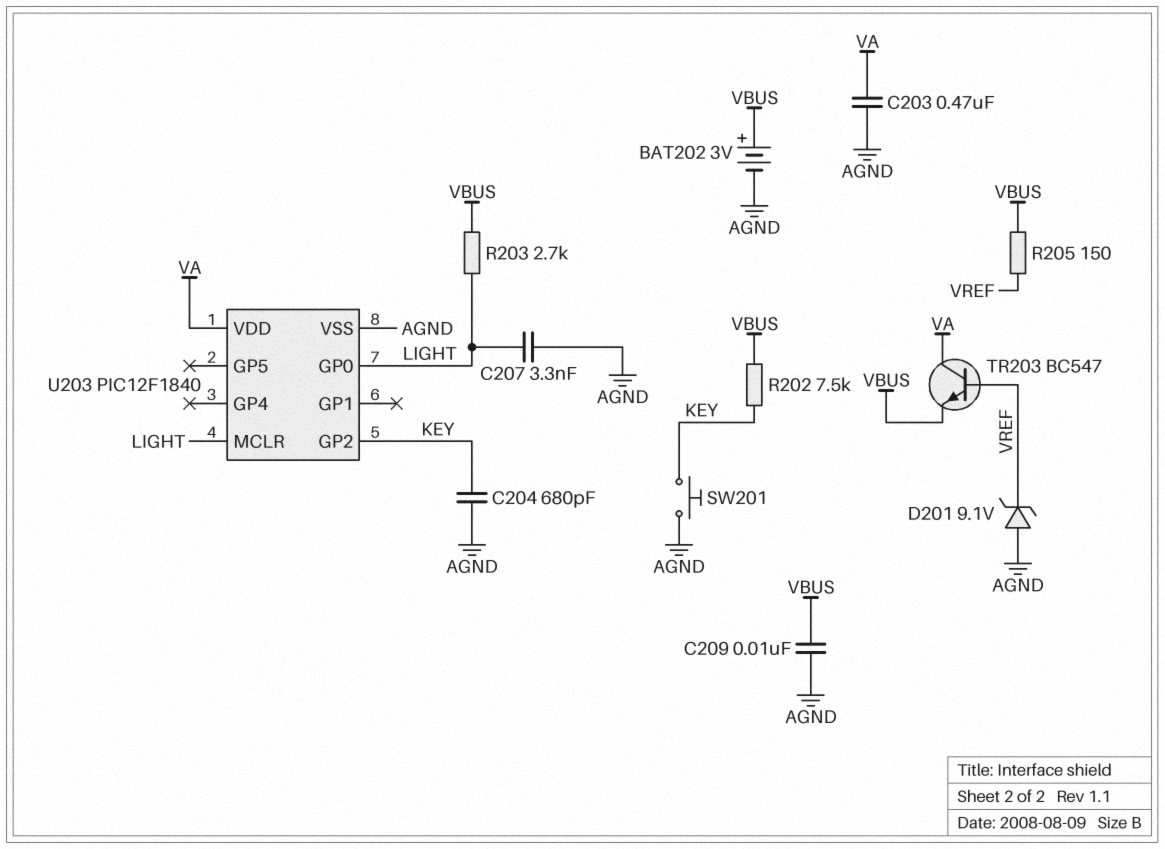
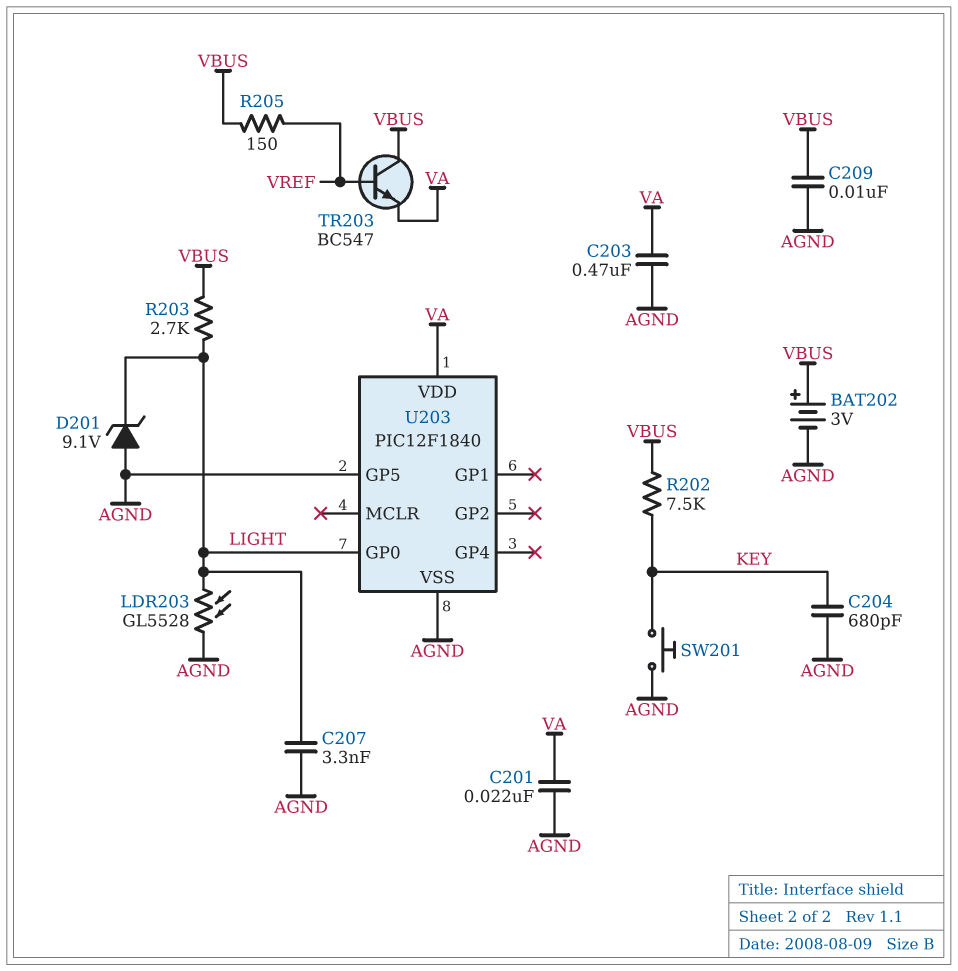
C201: none -> 22nF (AGND, VA)
D201: zener 9.1V (A AGND, K VREF) -> zener 9.1V (A AGND, K LIGHT)
LDR203: none -> GL5528 (AGND, LIGHT)
TR203: NPN BC547 (B VREF, C VA, E VBUS) -> NPN BC547 (B VREF, C VBUS, E VA)
U203 pin GP2: KEY -> none
U203 pin GP5: none -> AGND
U203 pin MCLR: LIGHT -> none

